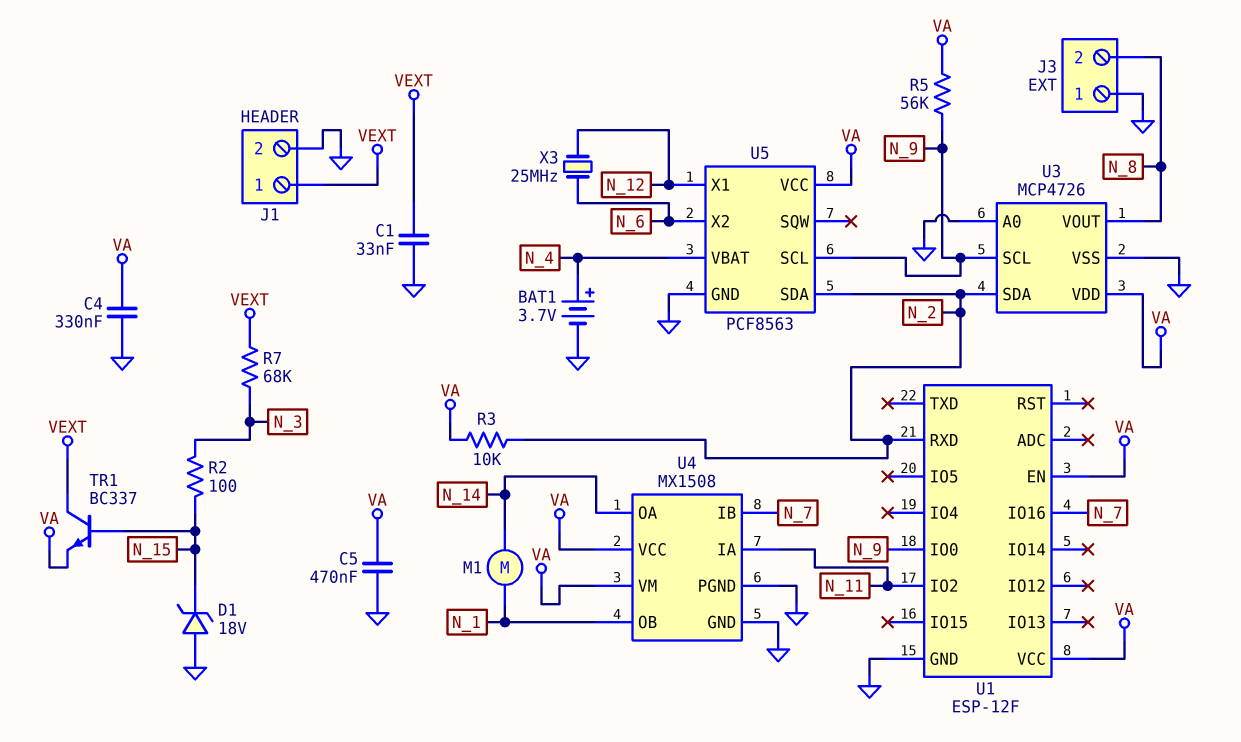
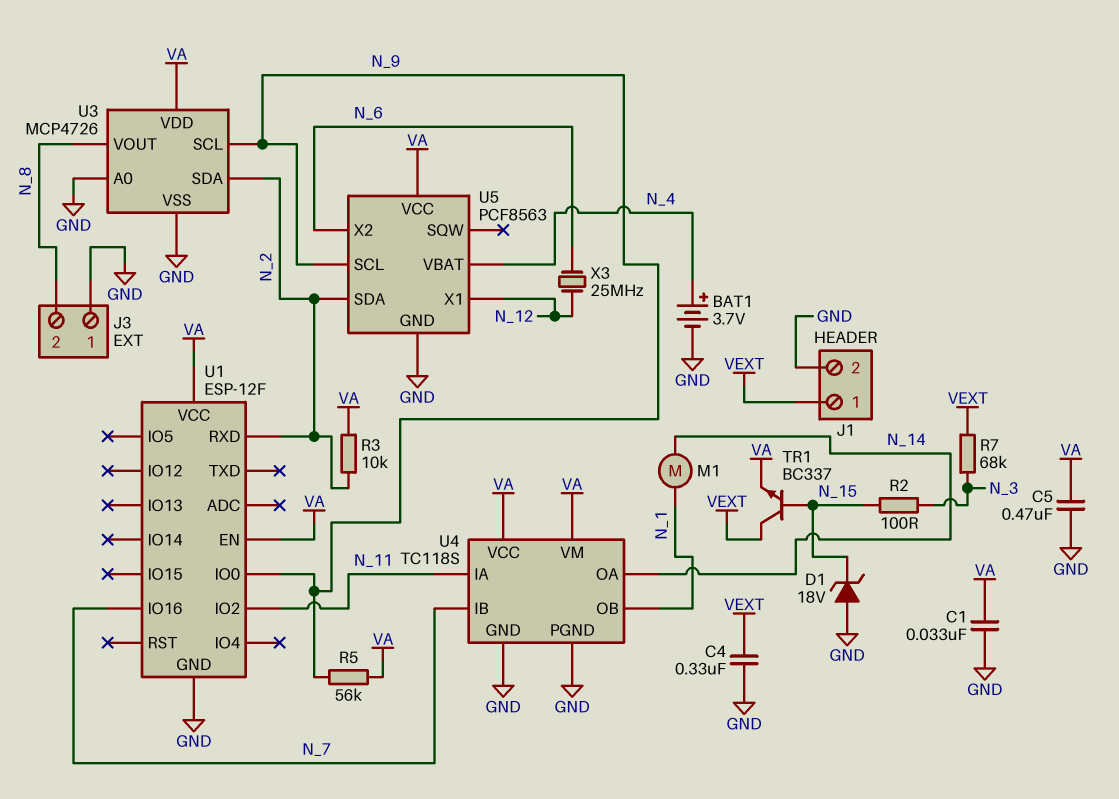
C1: 33nF (GND, VEXT) -> 33nF (GND, VA)
C4: 330nF (GND, VA) -> 330nF (GND, VEXT)
U4: MX1508 -> TC118S

